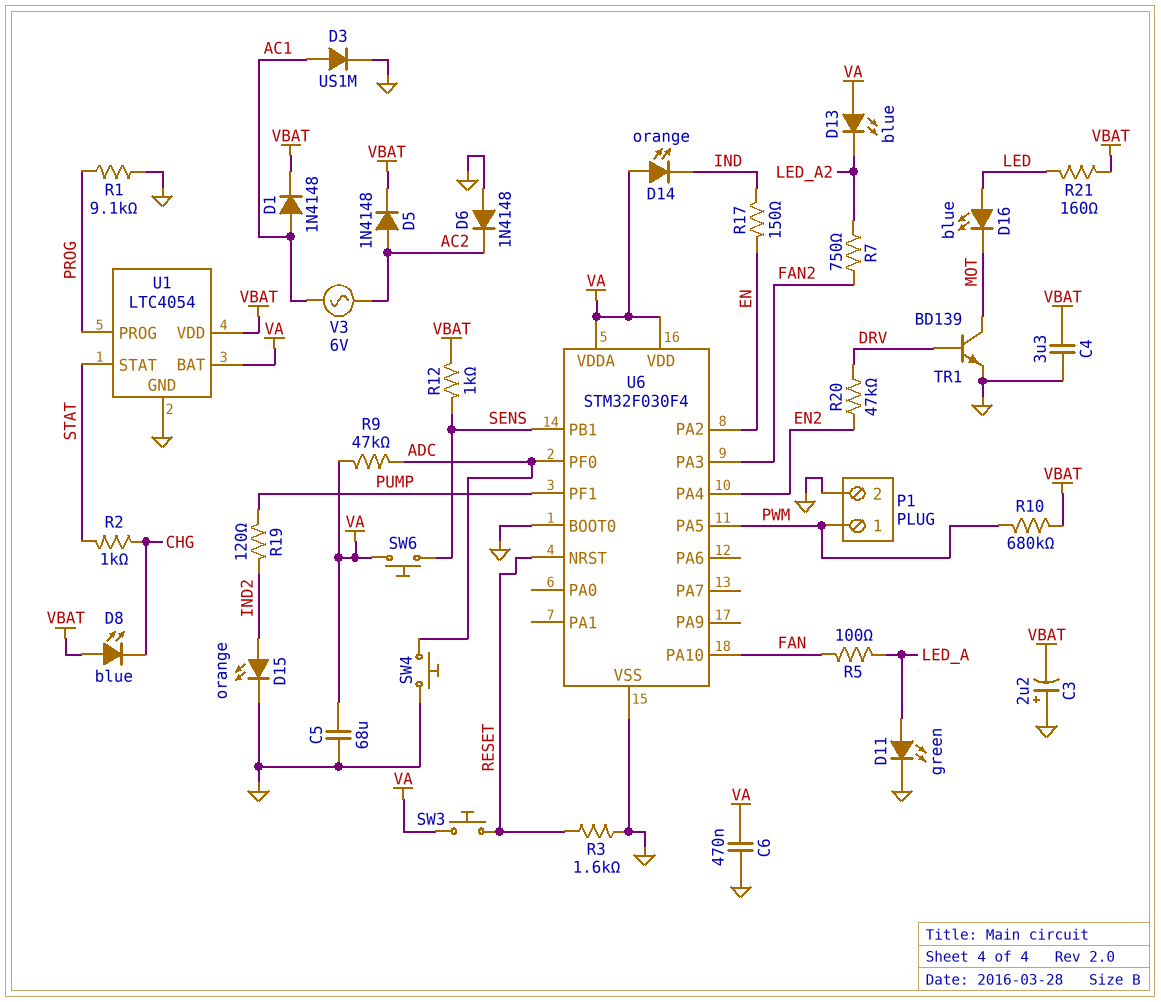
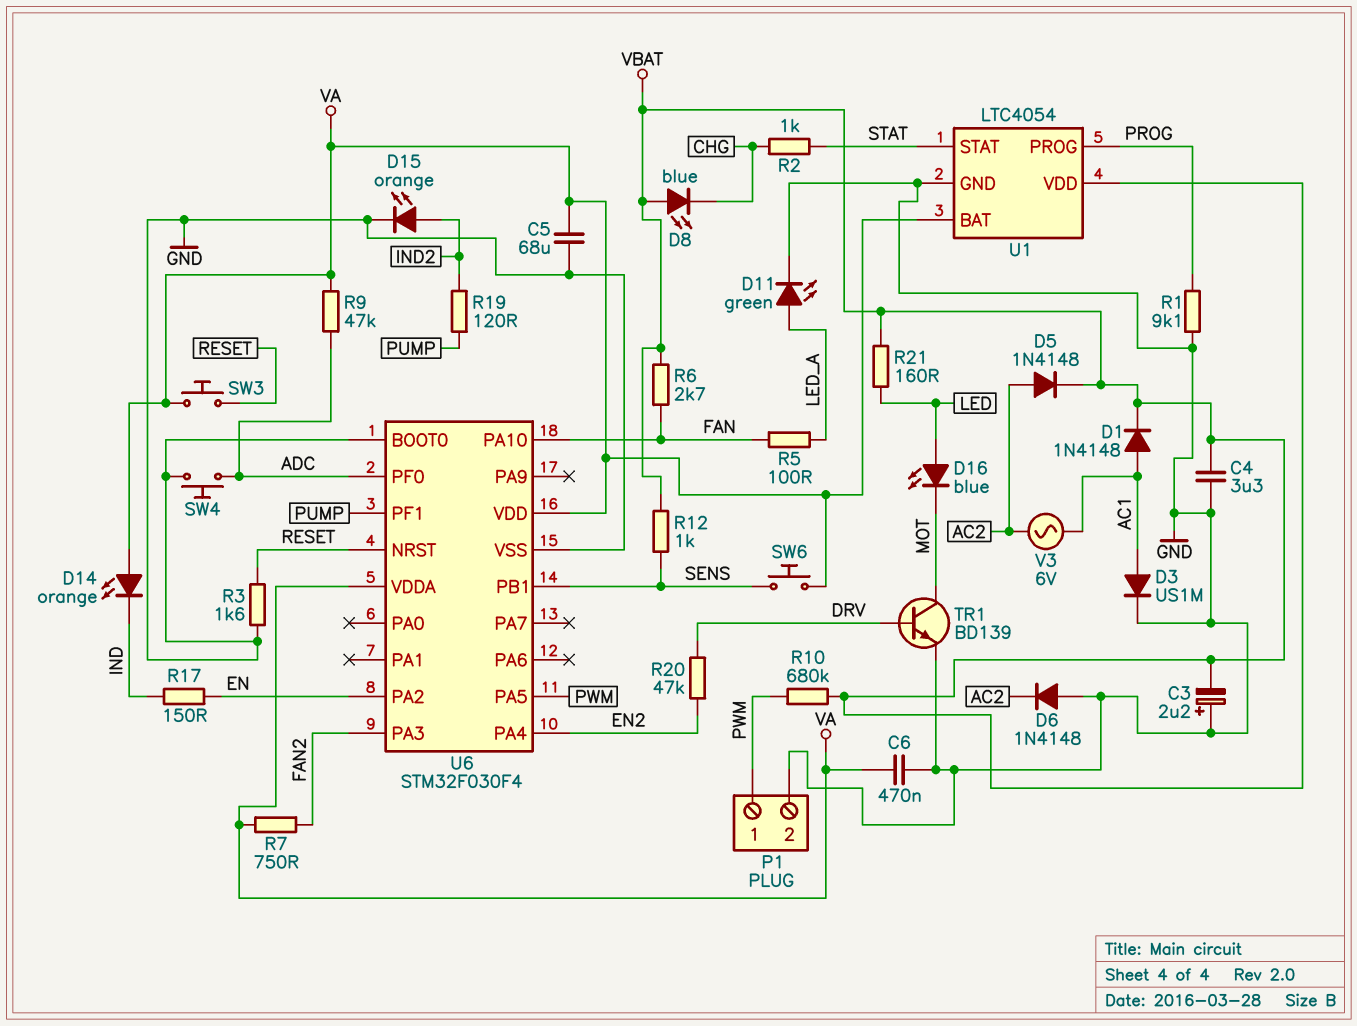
D13: LED blue (A VA, K LED_A2) -> none
R6: none -> 2.7k (FAN, VBAT)
R7: 750 (FAN2, LED_A2) -> 750 (FAN2, VA)

